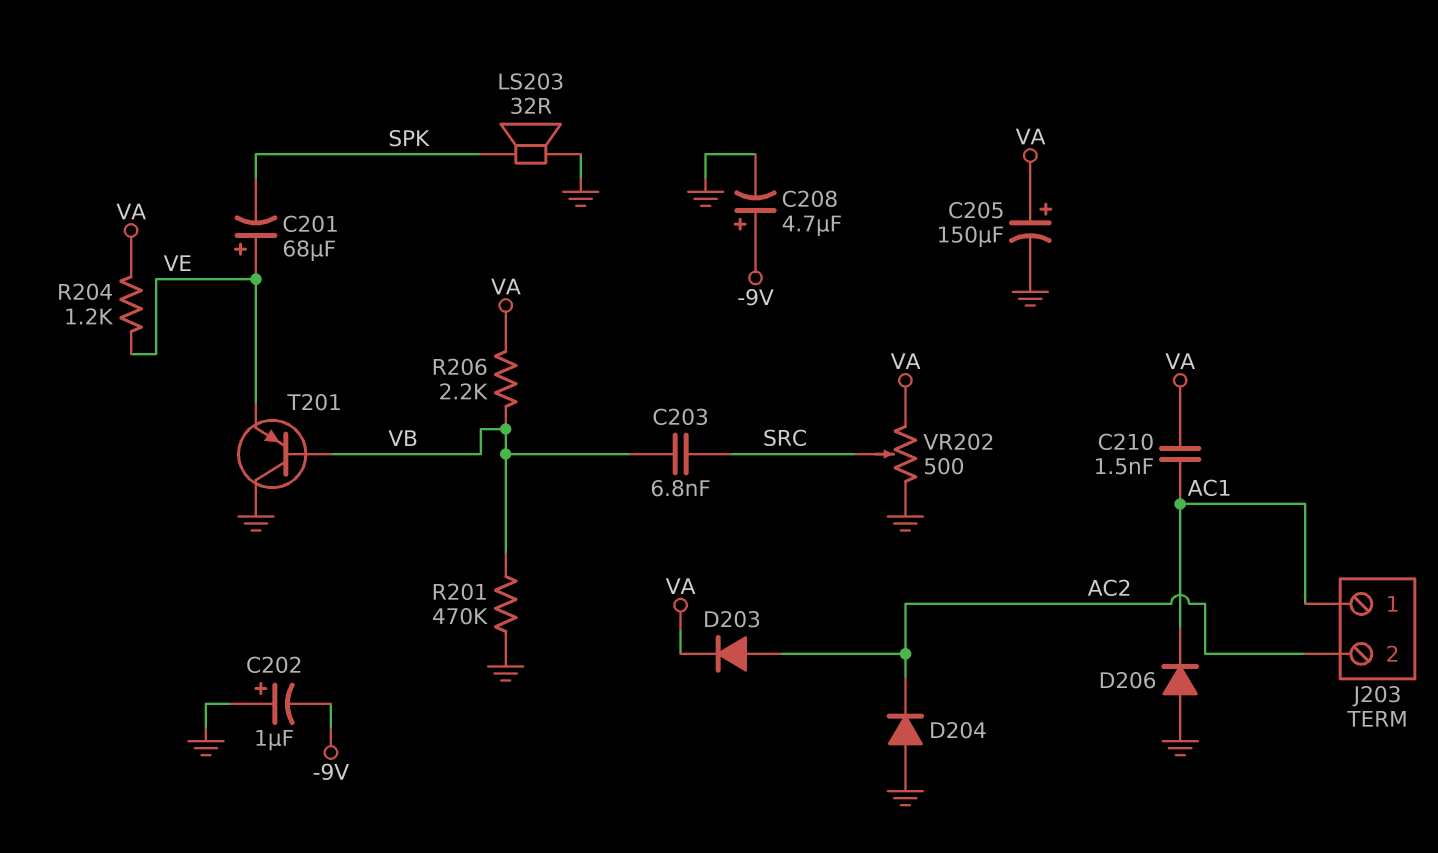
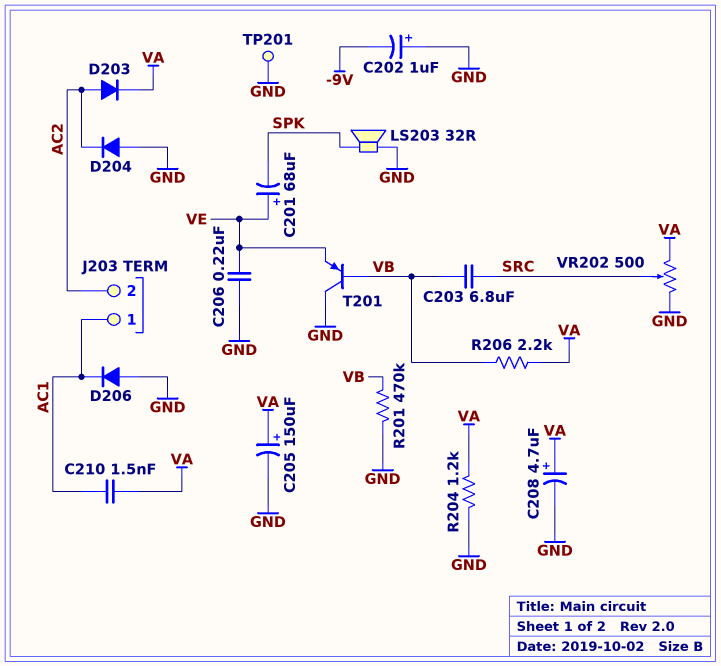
C203: 6.8nF (SRC, VB) -> 6.8uF (SRC, VB)
C206: none -> 220nF (GND, VE)
C208: 4.7uF (plus -9V, minus GND) -> 4.7uF (plus VA, minus GND)
R204: 1.2k (VA, VE) -> 1.2k (GND, VA)
TP201: none -> test point (GND)

